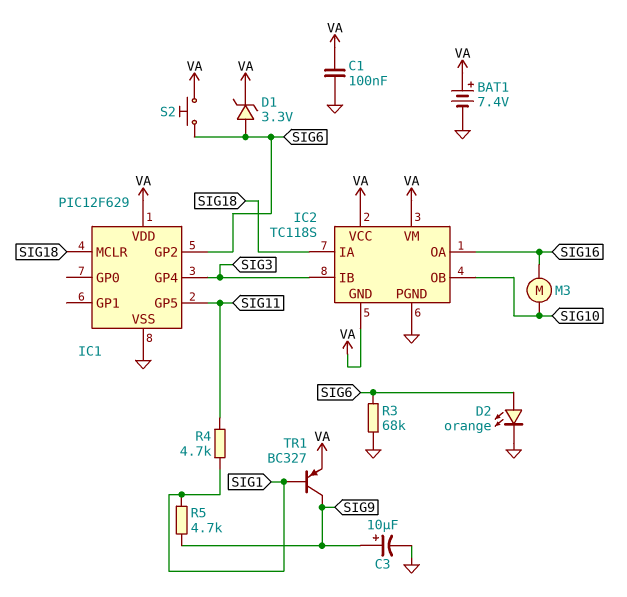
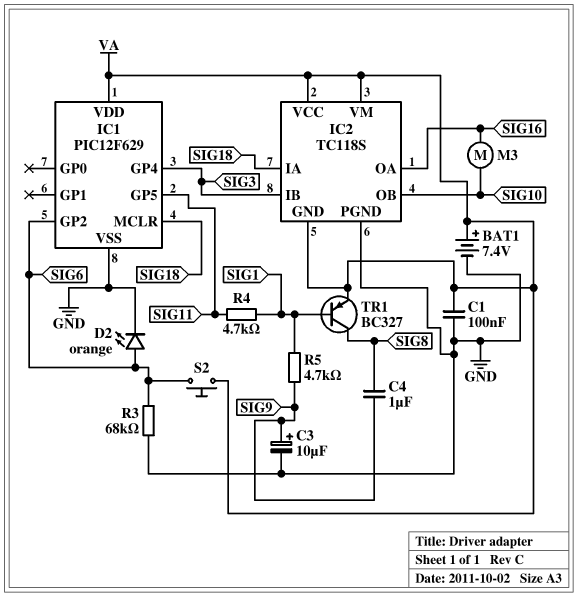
C4: none -> 1uF (SIG8, SIG9)
D1: zener 3.3V (A SIG6, K VA) -> none
TR1: PNP BC327 (B SIG1, C SIG9, E VA) -> PNP BC327 (B SIG1, C SIG8, E VA)

